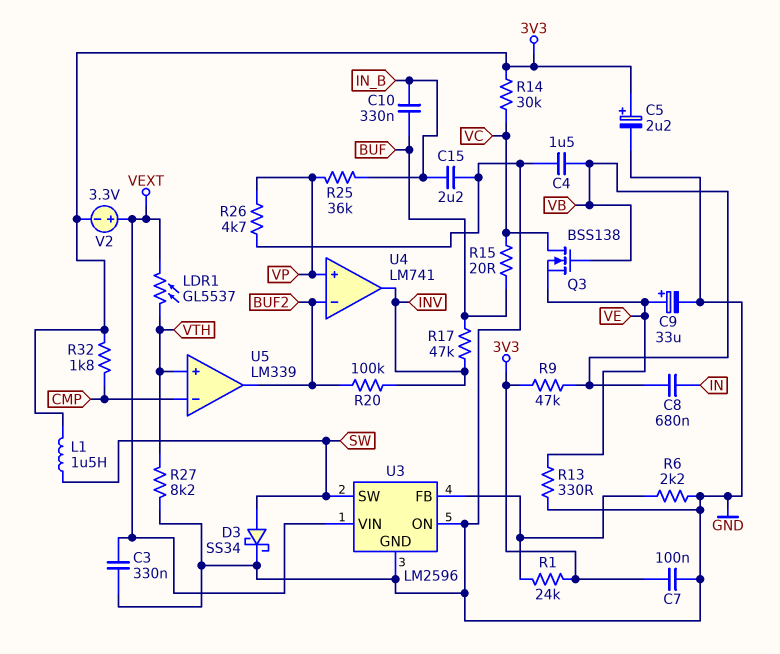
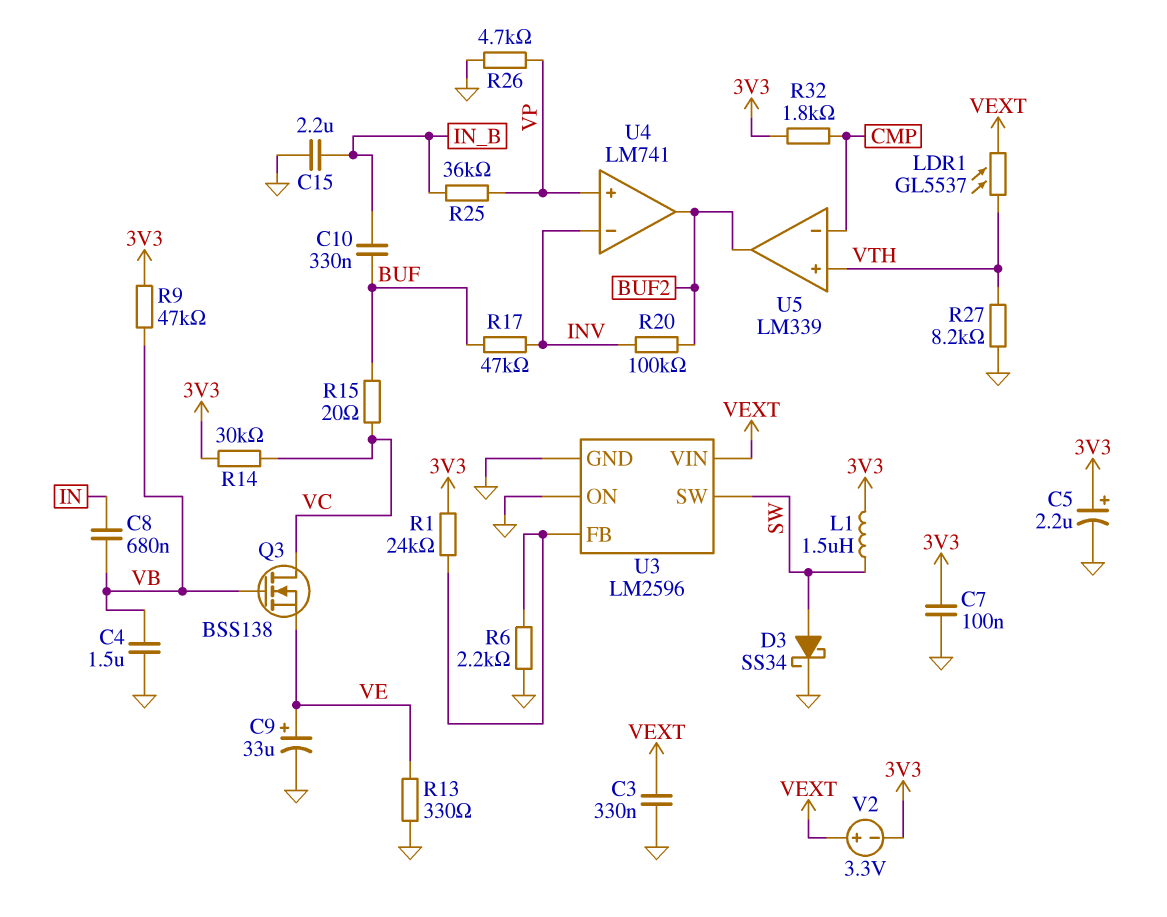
U4 pin in-: BUF2 -> INV
U4 pin out: INV -> BUF2

